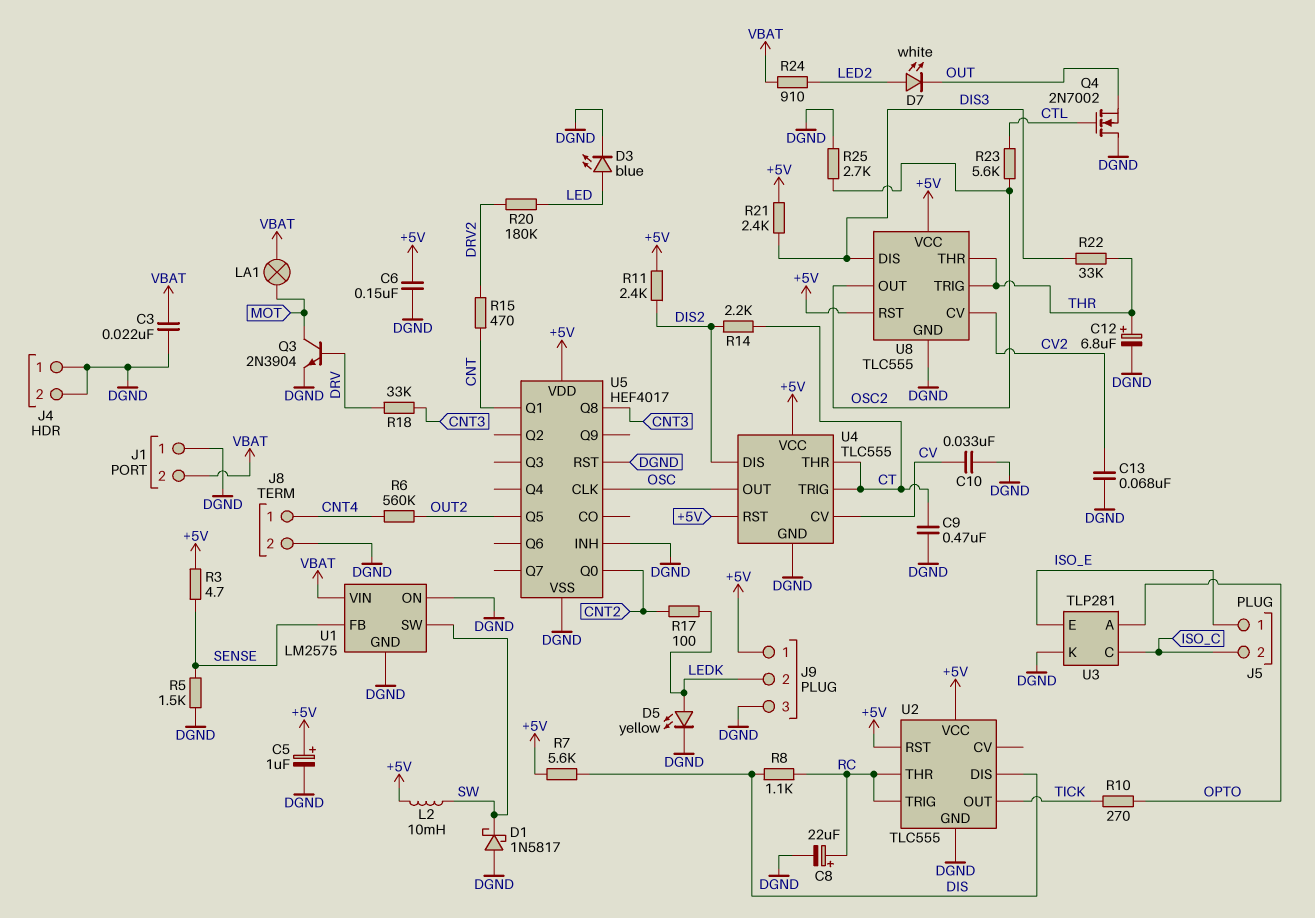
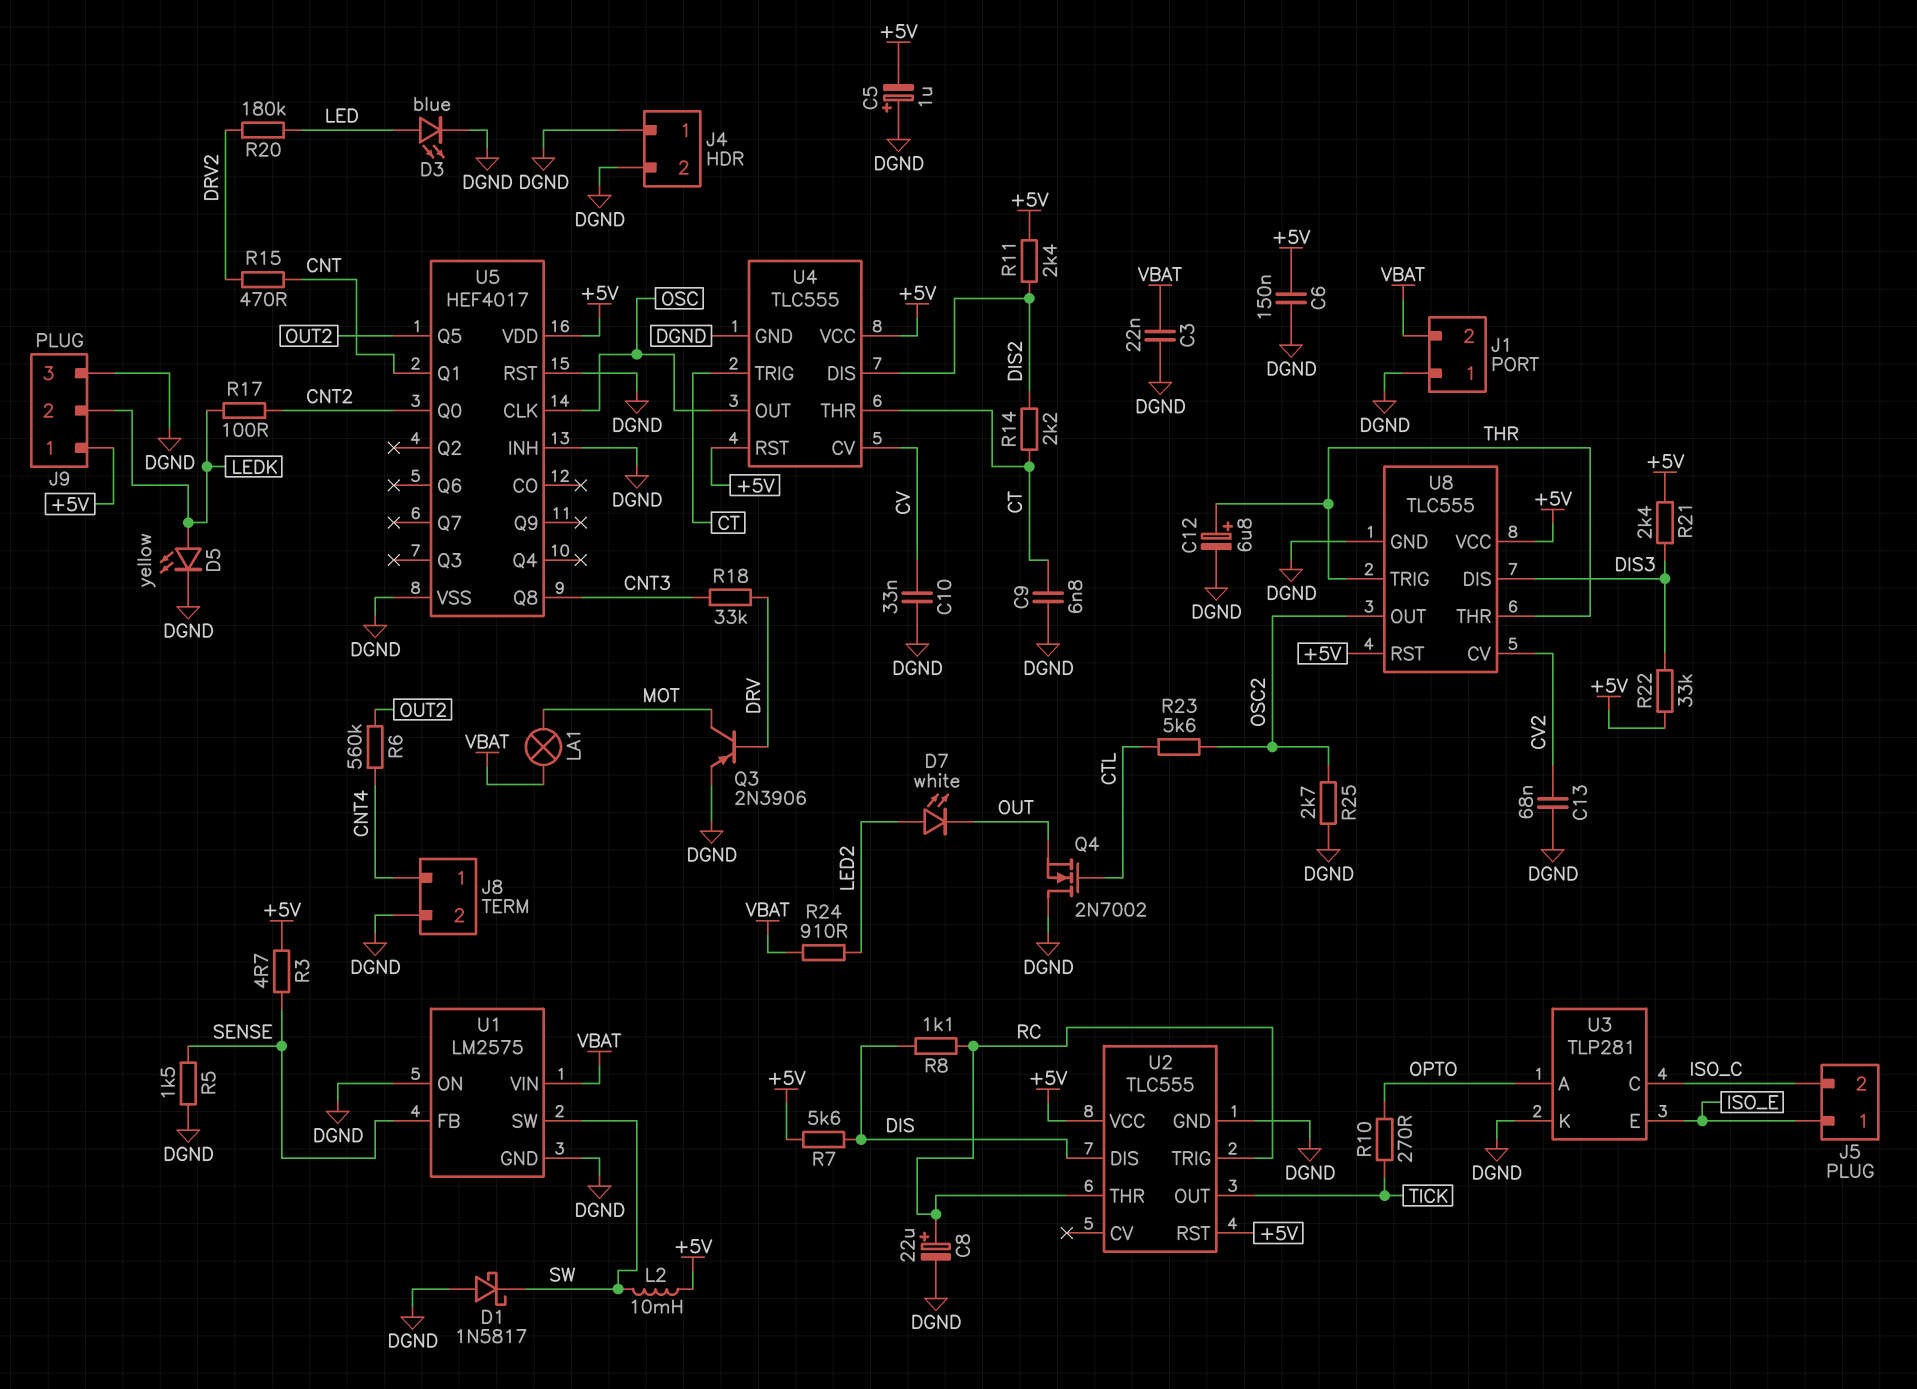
C5: 1uF (plus +5V, minus DGND) -> 1uF (plus DGND, minus +5V)
C9: 470nF (CT, DGND) -> 6.8nF (CT, DGND)
Q3: NPN 2N3904 (B DRV, C MOT, E DGND) -> PNP 2N3906 (B DRV, C MOT, E DGND)
R22: 33k (DIS3, THR) -> 33k (+5V, DIS3)

